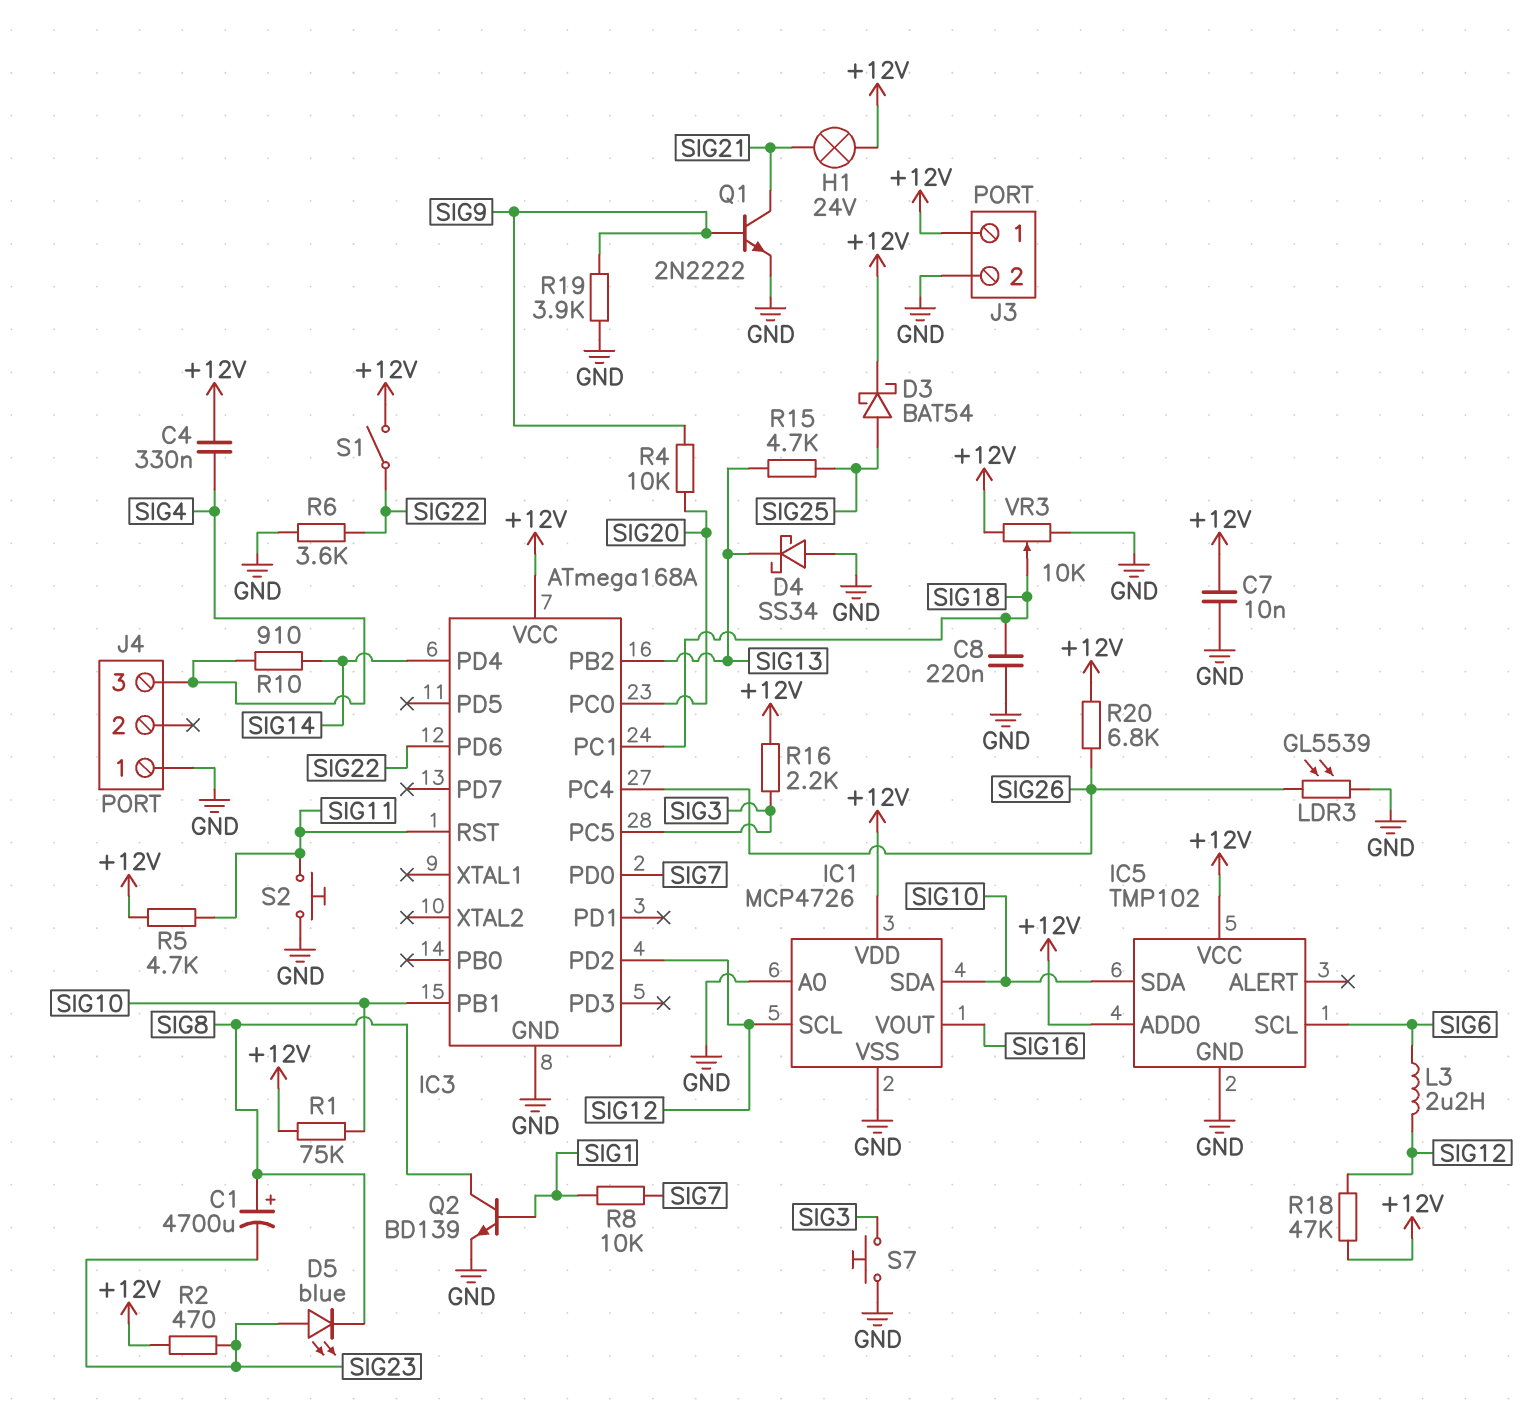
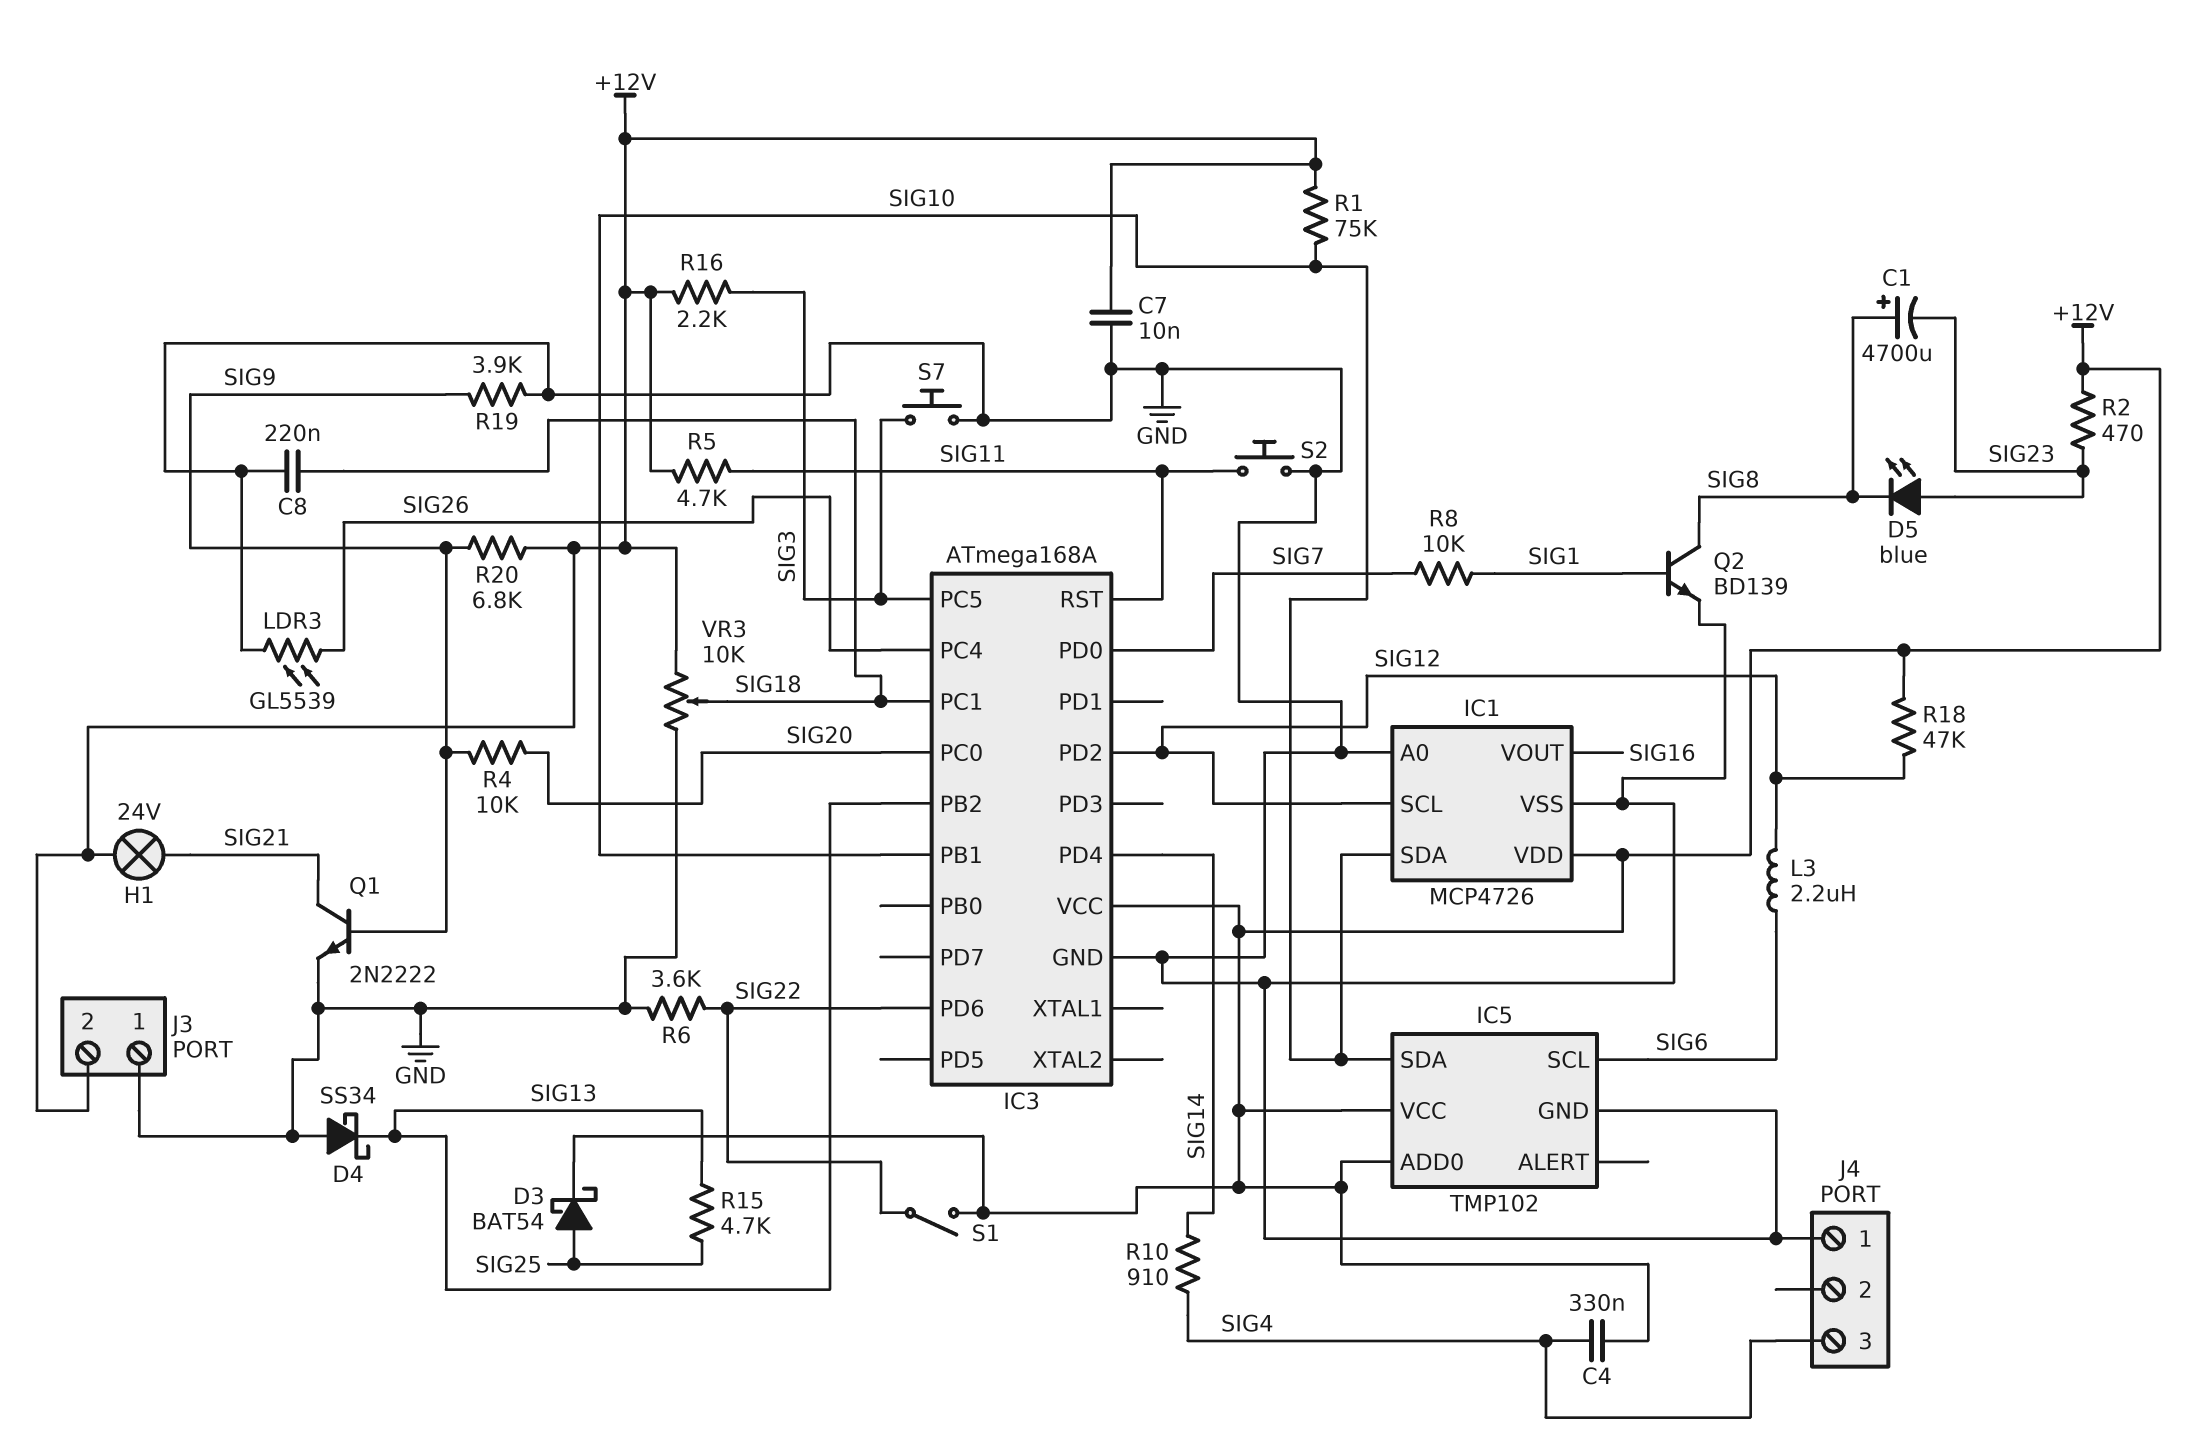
J3 pin 1: +12V -> GND
J3 pin 2: GND -> +12V
R20: 6.8k (+12V, SIG26) -> 6.8k (+12V, SIG9)

